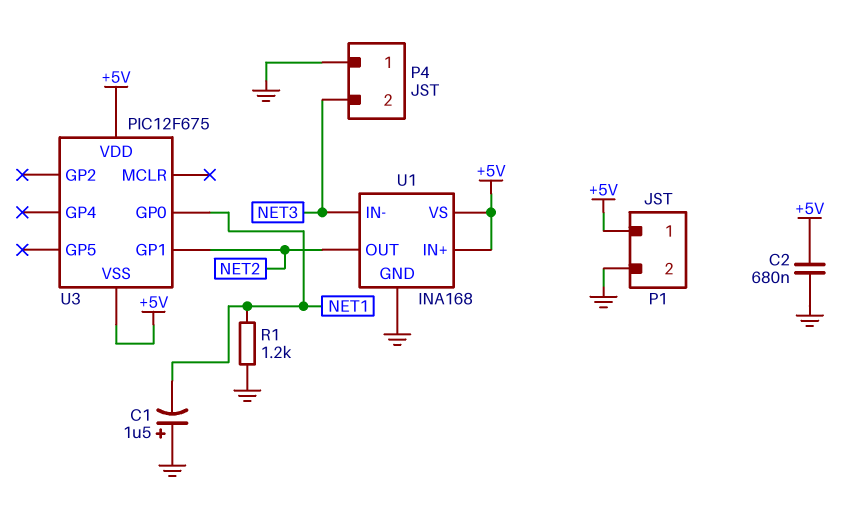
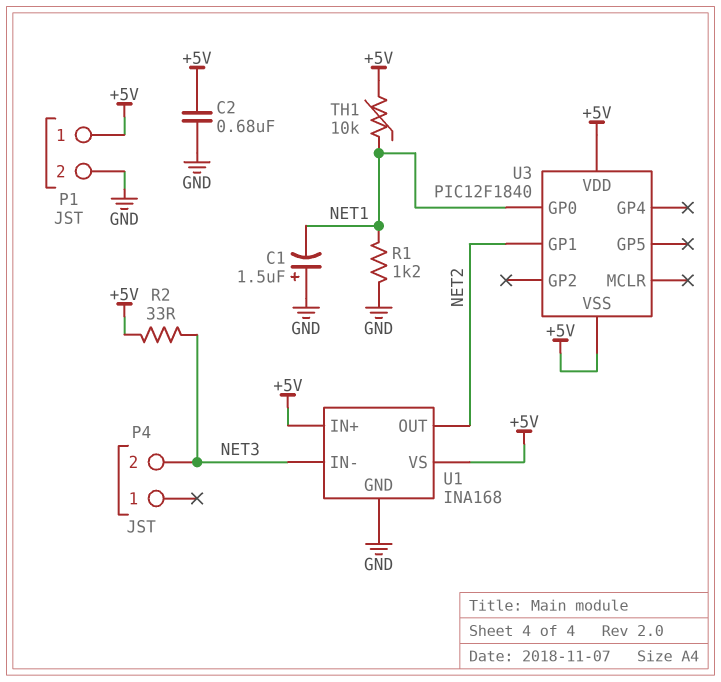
P4 pin 1: GND -> none
R2: none -> 33 (+5V, NET3)
TH1: none -> 10k (+5V, NET1)
U3: PIC12F675 -> PIC12F1840

